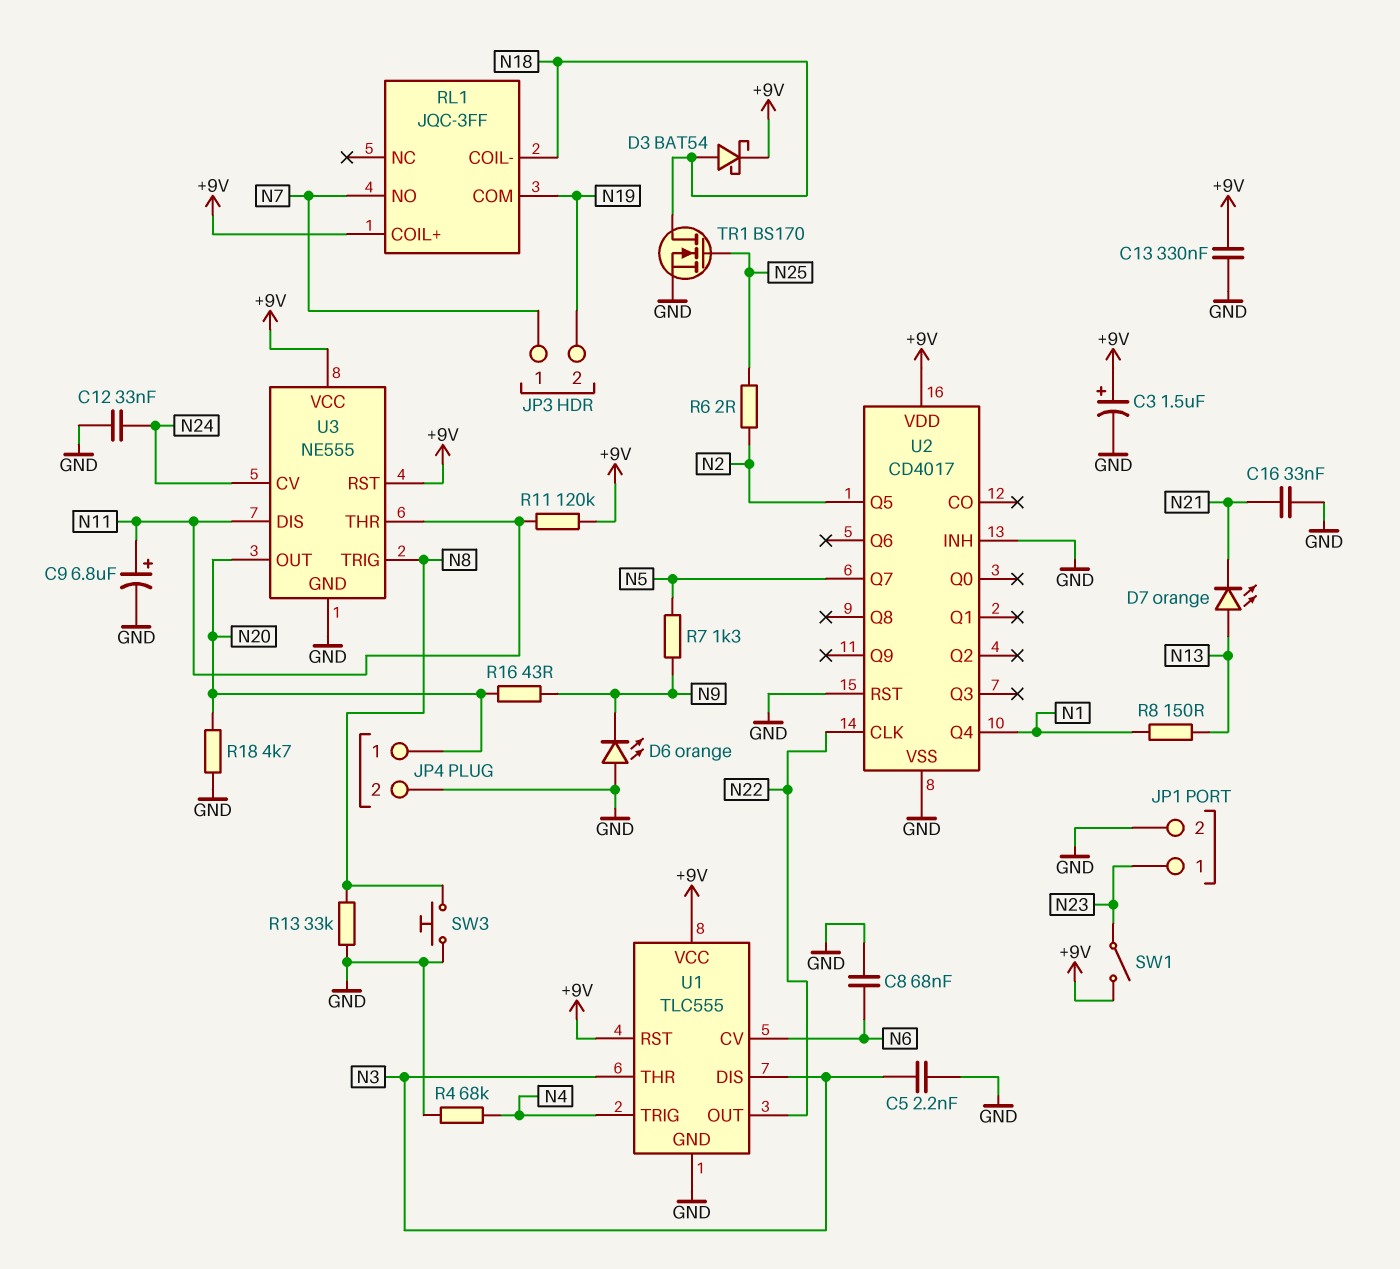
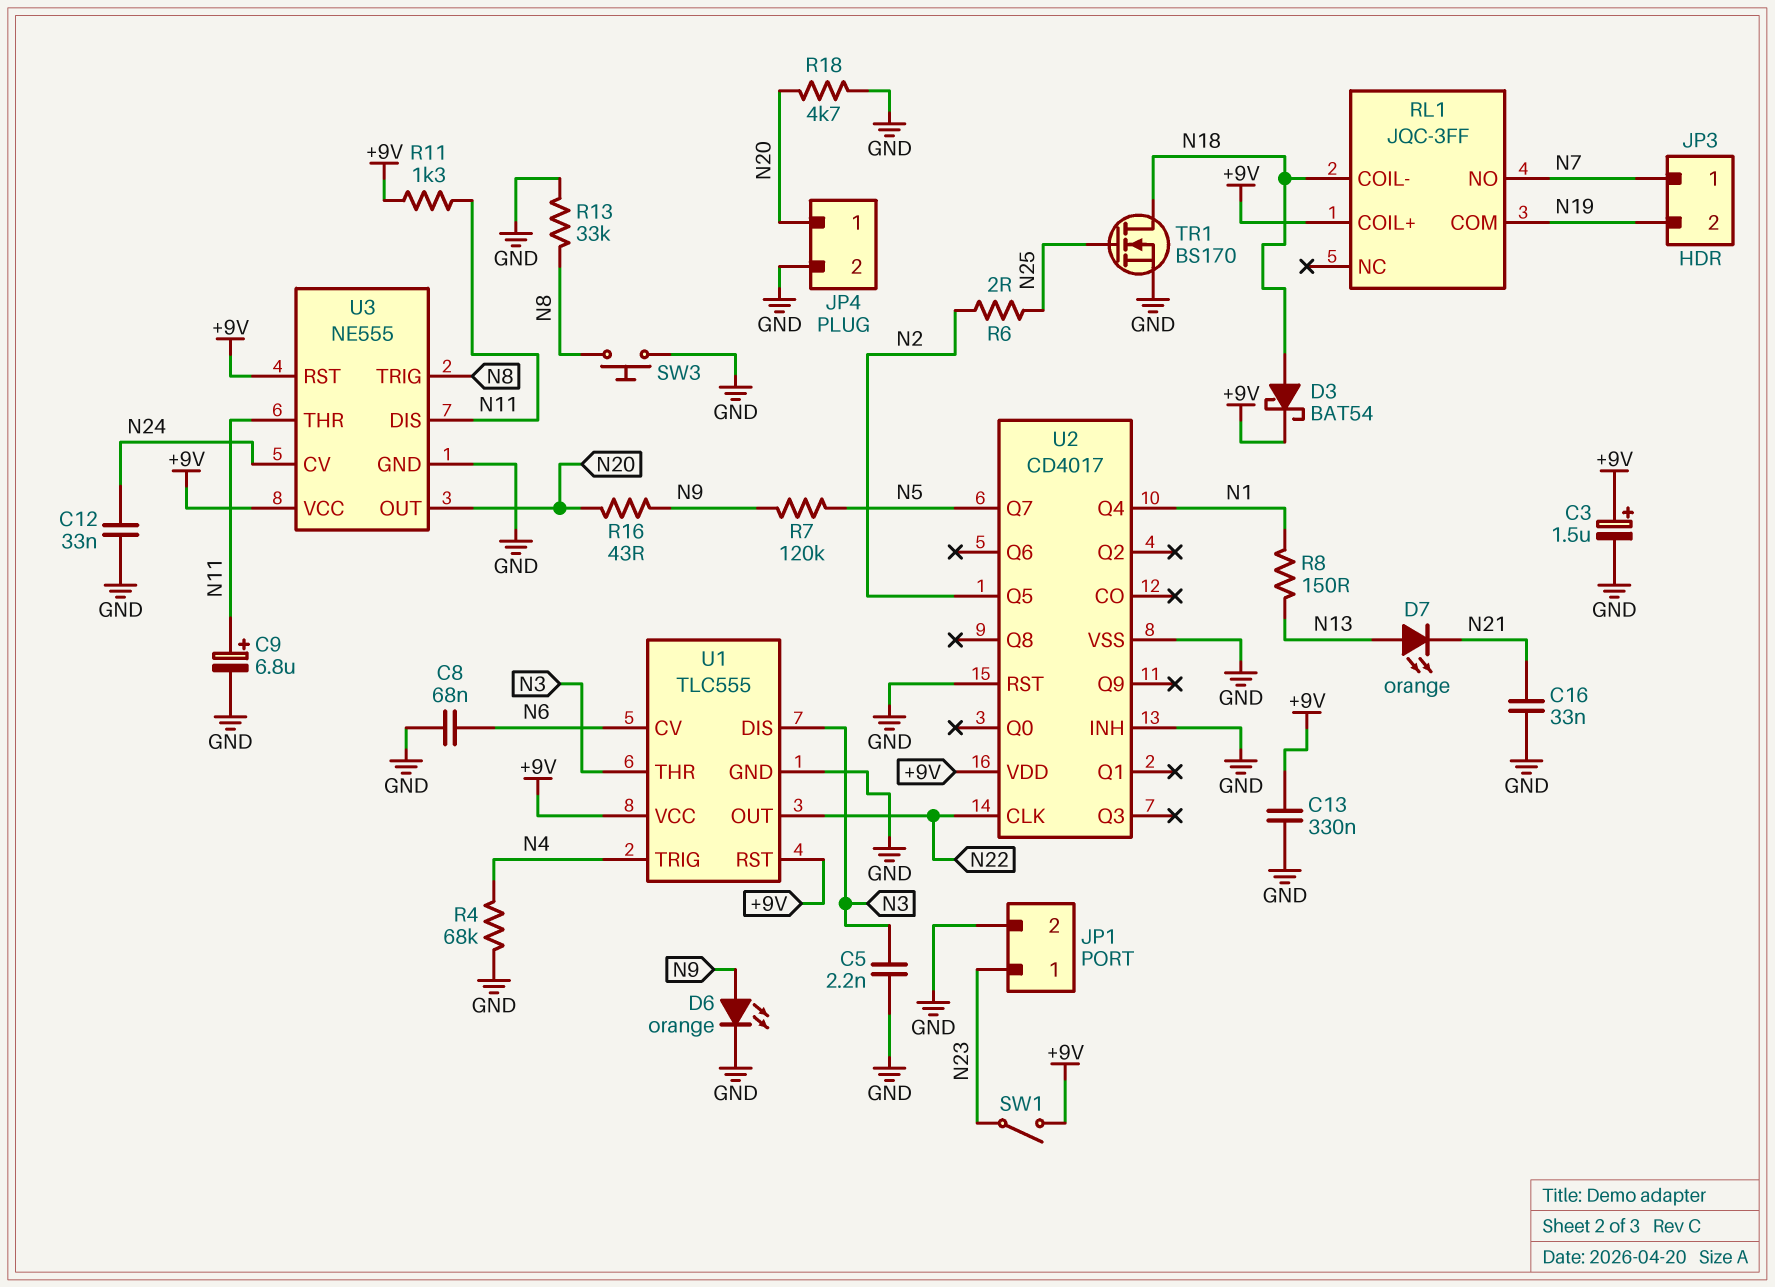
D6: LED orange (A GND, K N9) -> LED orange (A N9, K GND)
R7: 1.3k (N5, N9) -> 120k (N5, N9)
R11: 120k (+9V, N11) -> 1.3k (+9V, N11)

